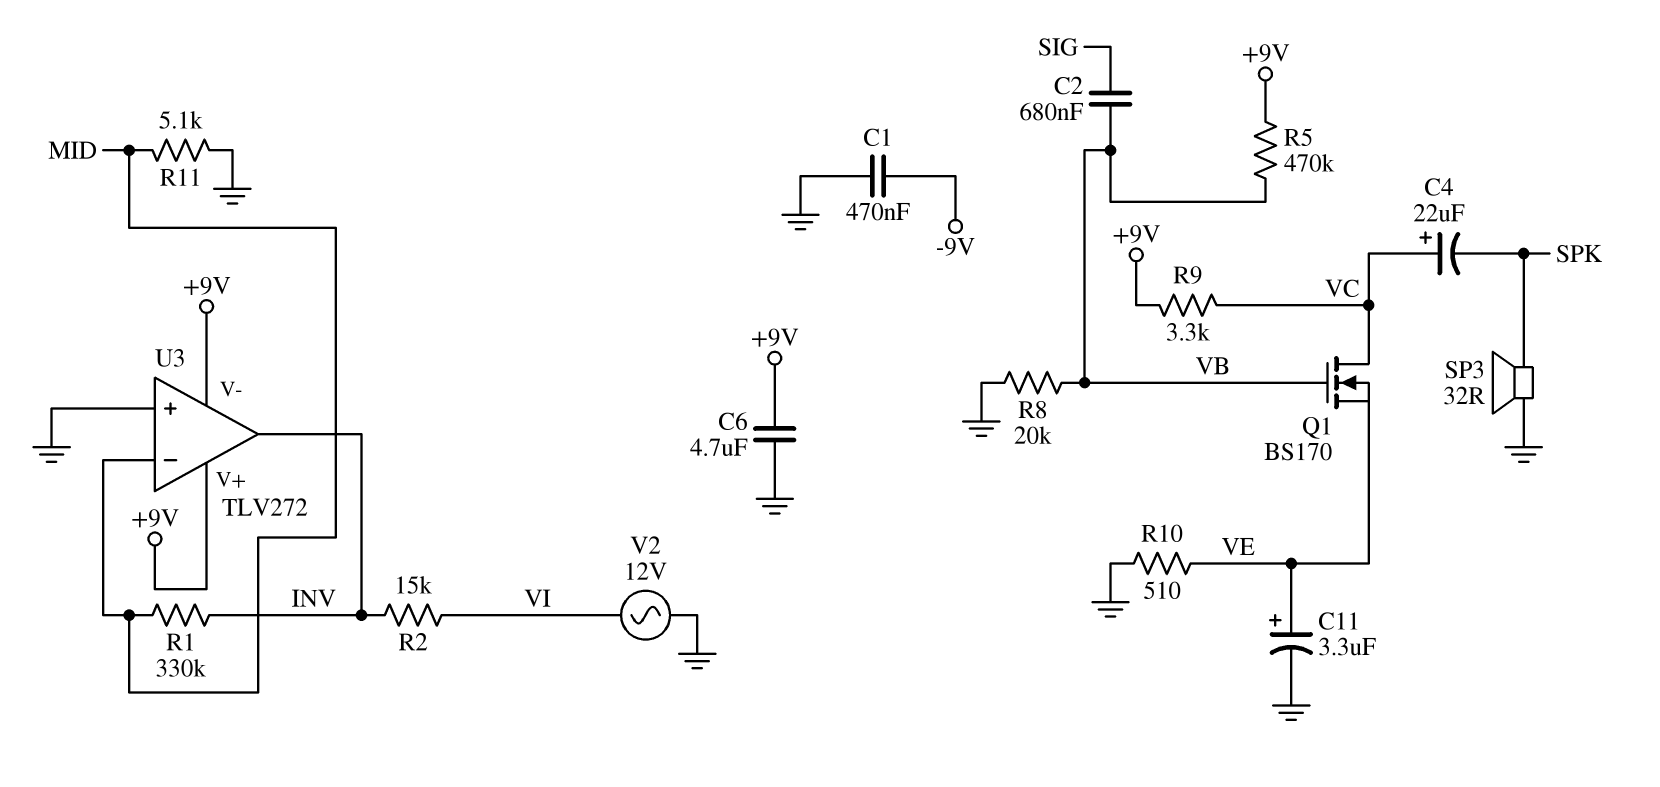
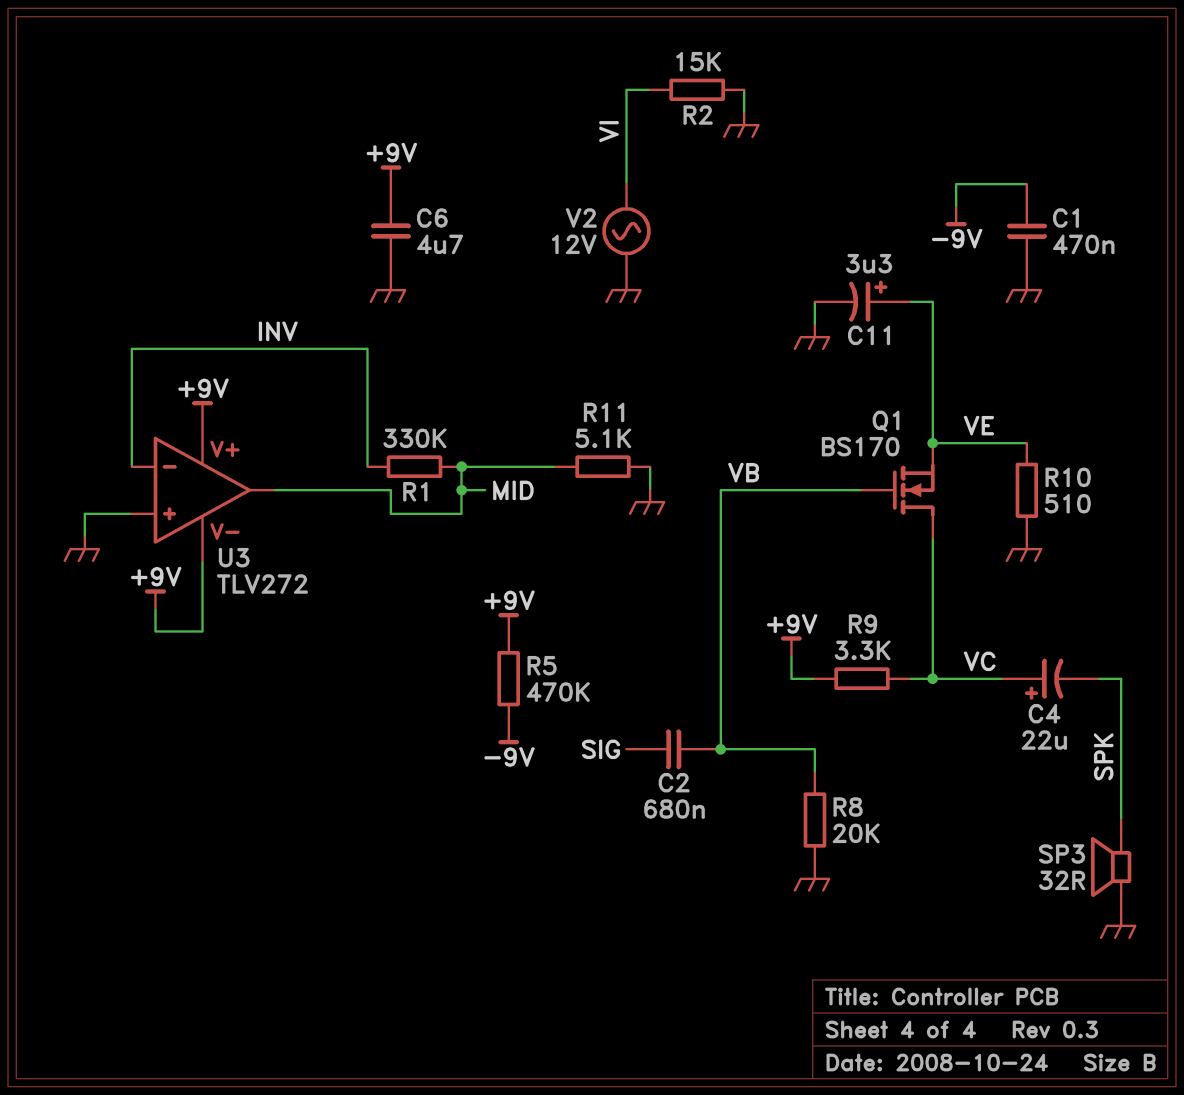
R2: 15k (INV, VI) -> 15k (GND, VI)
R5: 470k (+9V, VB) -> 470k (+9V, -9V)
U3 pin in-: MID -> INV
U3 pin out: INV -> MID

